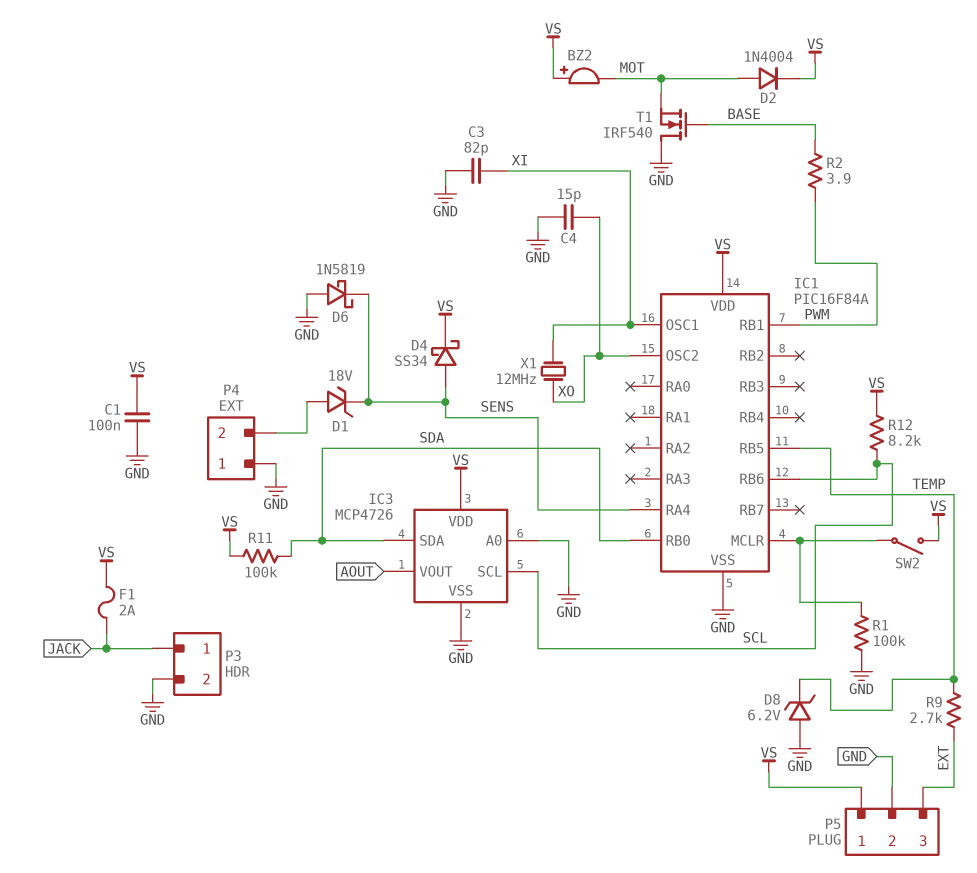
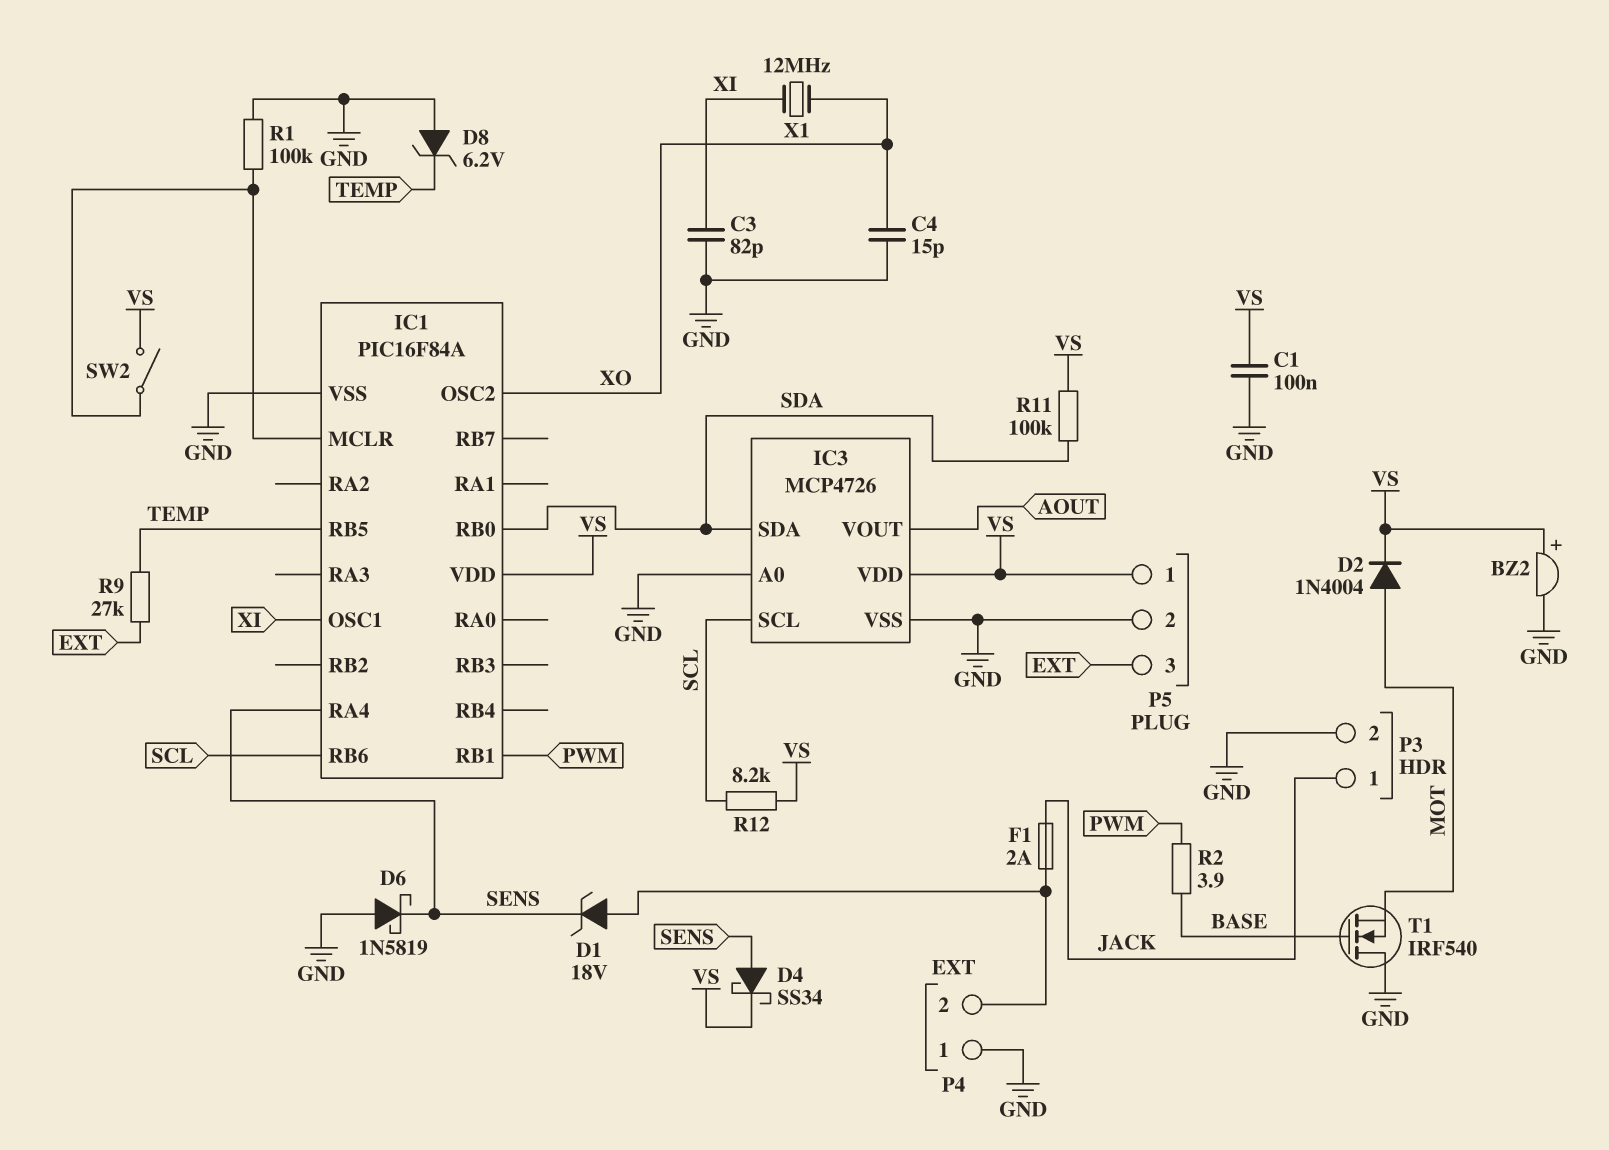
BZ2: buzzer (plus VS, minus MOT) -> buzzer (plus VS, minus GND)
F1: 2A (JACK, VS) -> 2A (JACK, P4/2)
R9: 2.7k (EXT, TEMP) -> 27k (EXT, TEMP)

